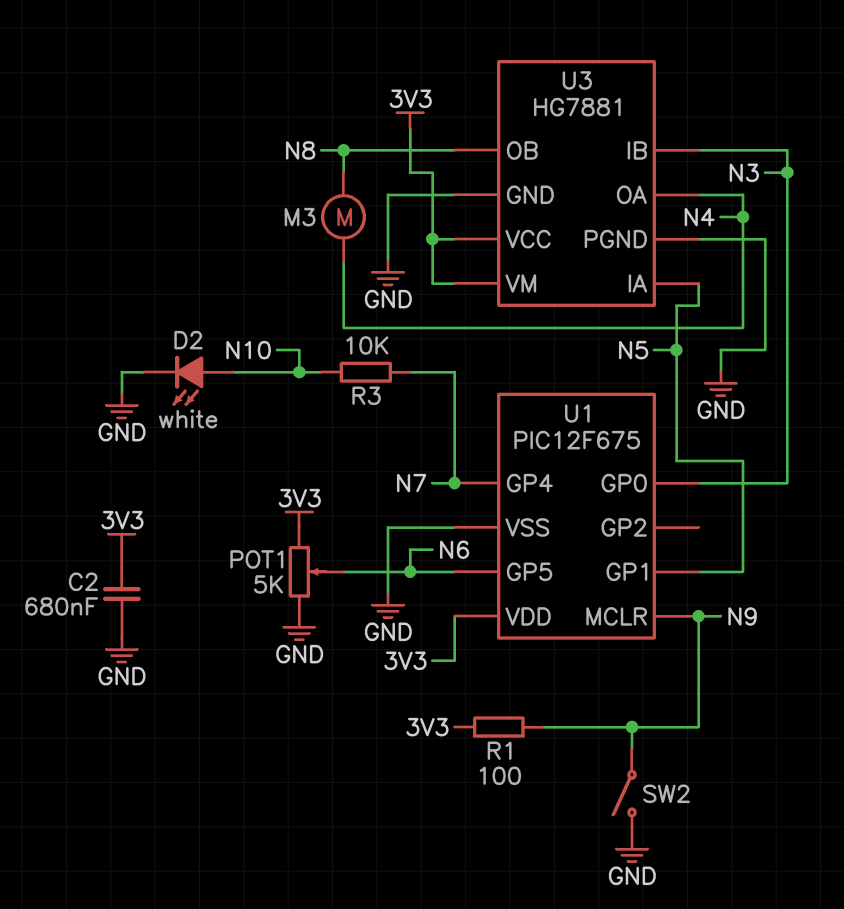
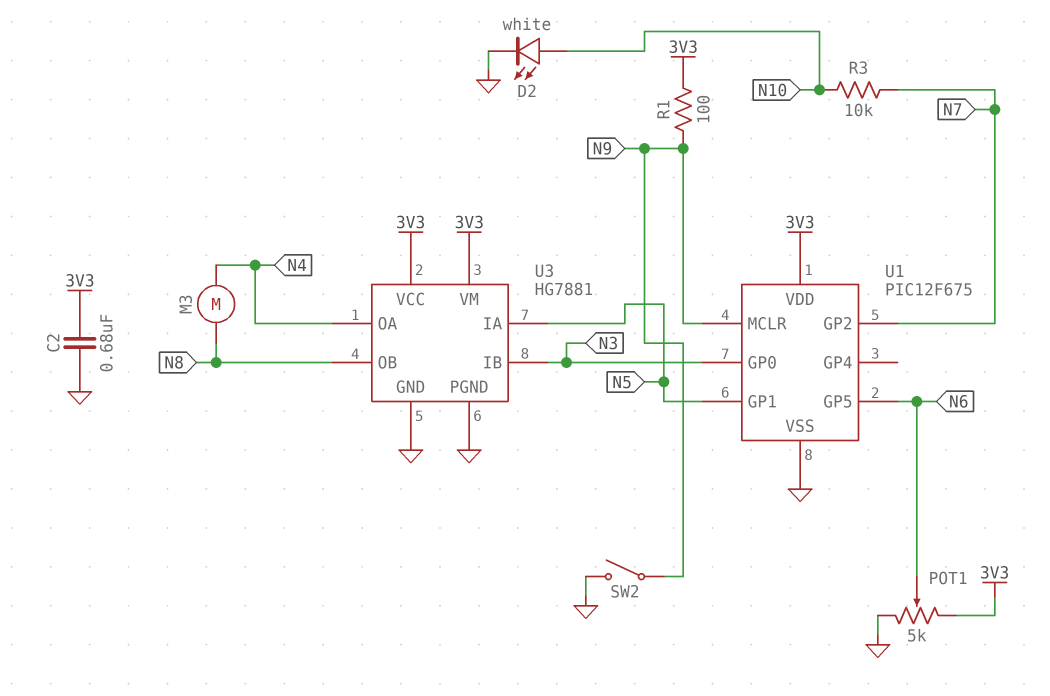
U1 pin GP2: none -> N7
U1 pin GP4: N7 -> none

